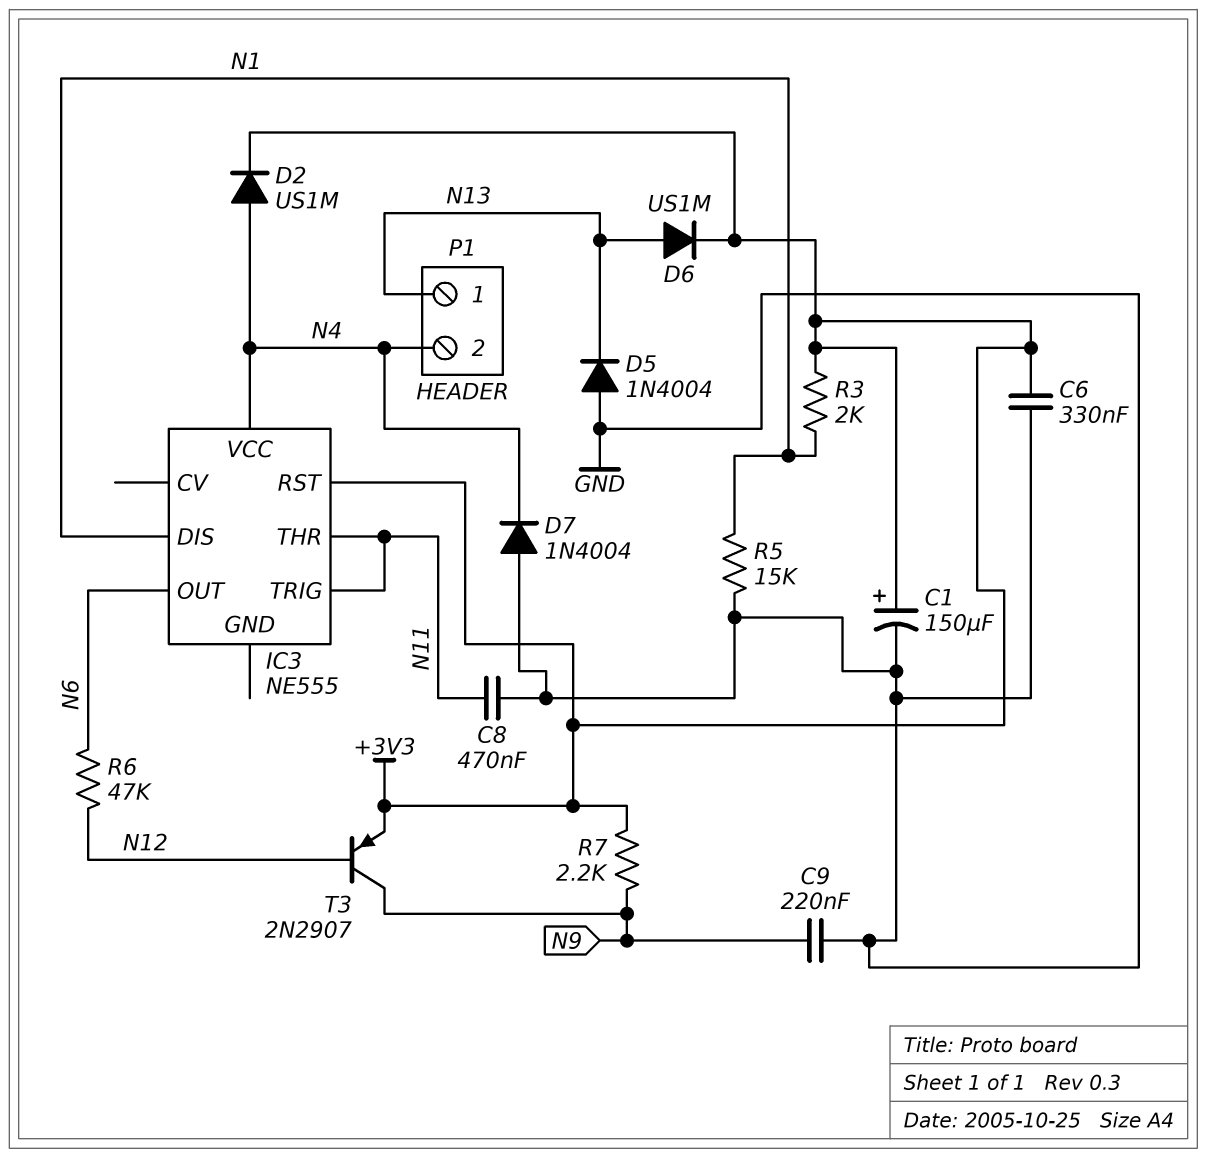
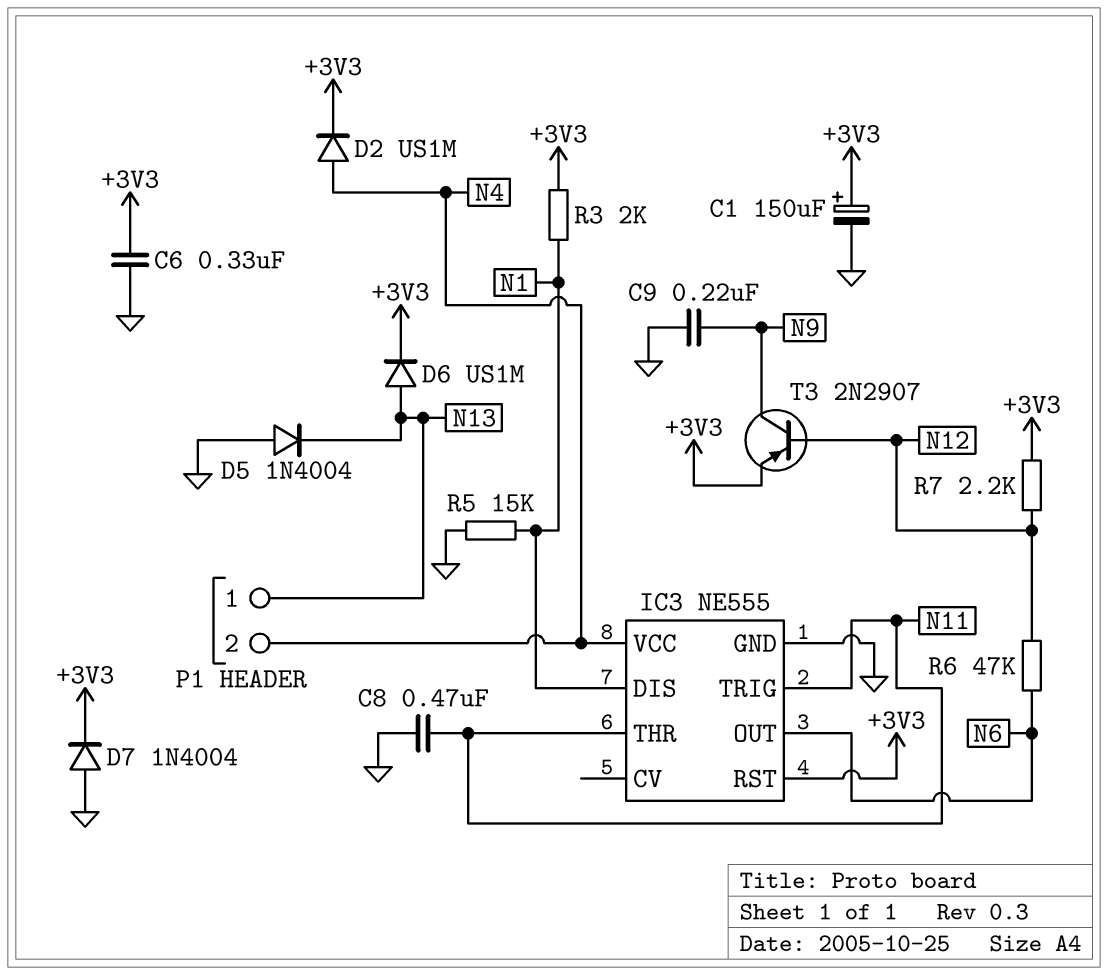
D7: diode 1N4004 (A GND, K N4) -> diode 1N4004 (A GND, K +3V3)
IC3 pin GND: none -> GND
R7: 2.2k (+3V3, N9) -> 2.2k (+3V3, N12)

